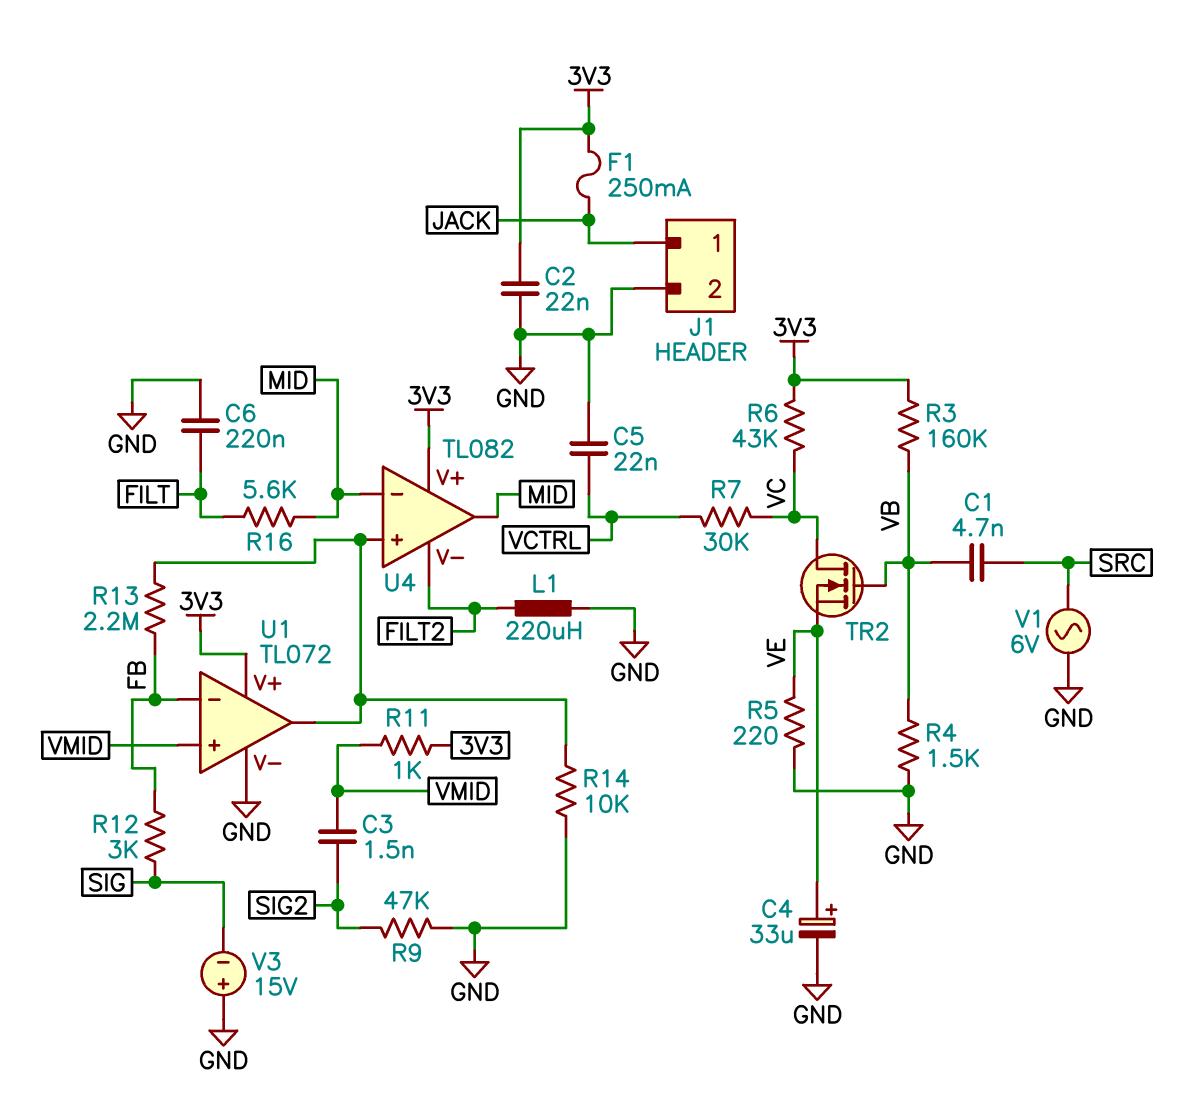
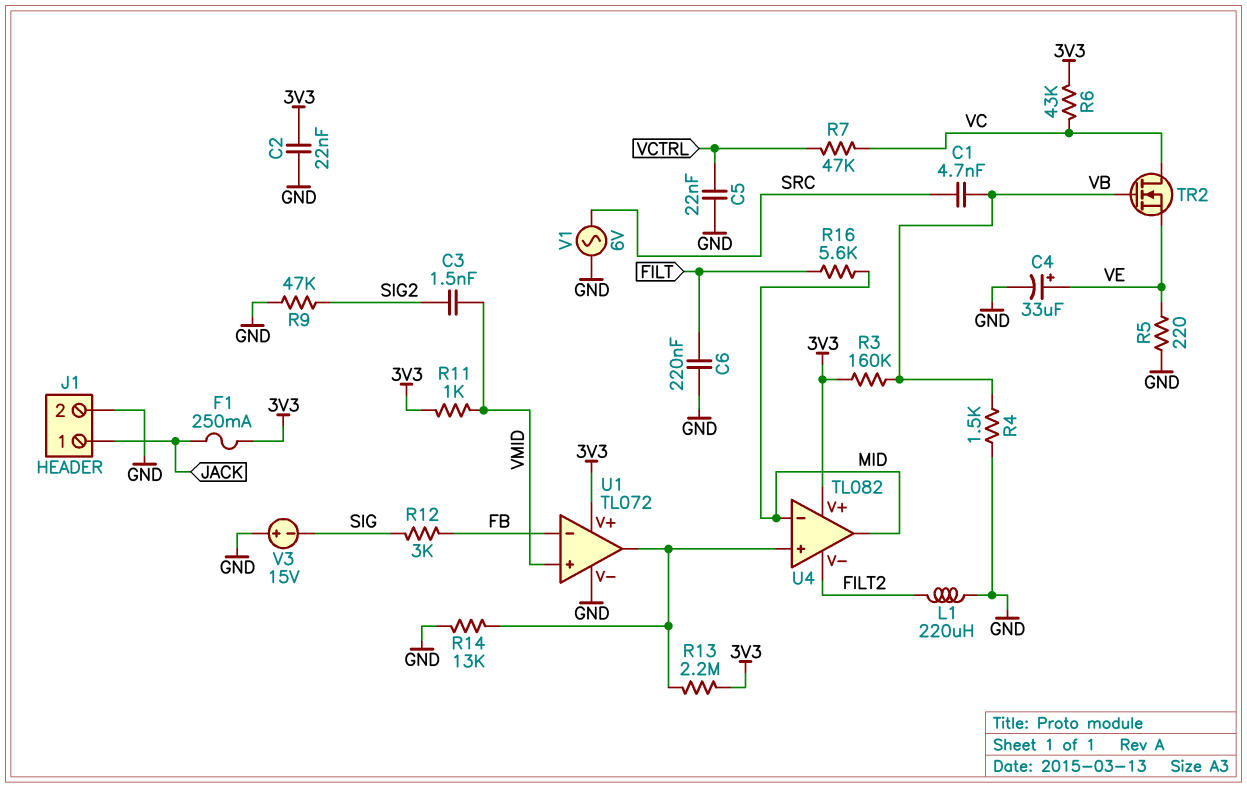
R7: 30k (VC, VCTRL) -> 47k (VC, VCTRL)
R13: 2.2M (FB, U1/out) -> 2.2M (3V3, U1/out)
R14: 10k (GND, U1/out) -> 13k (GND, U1/out)

